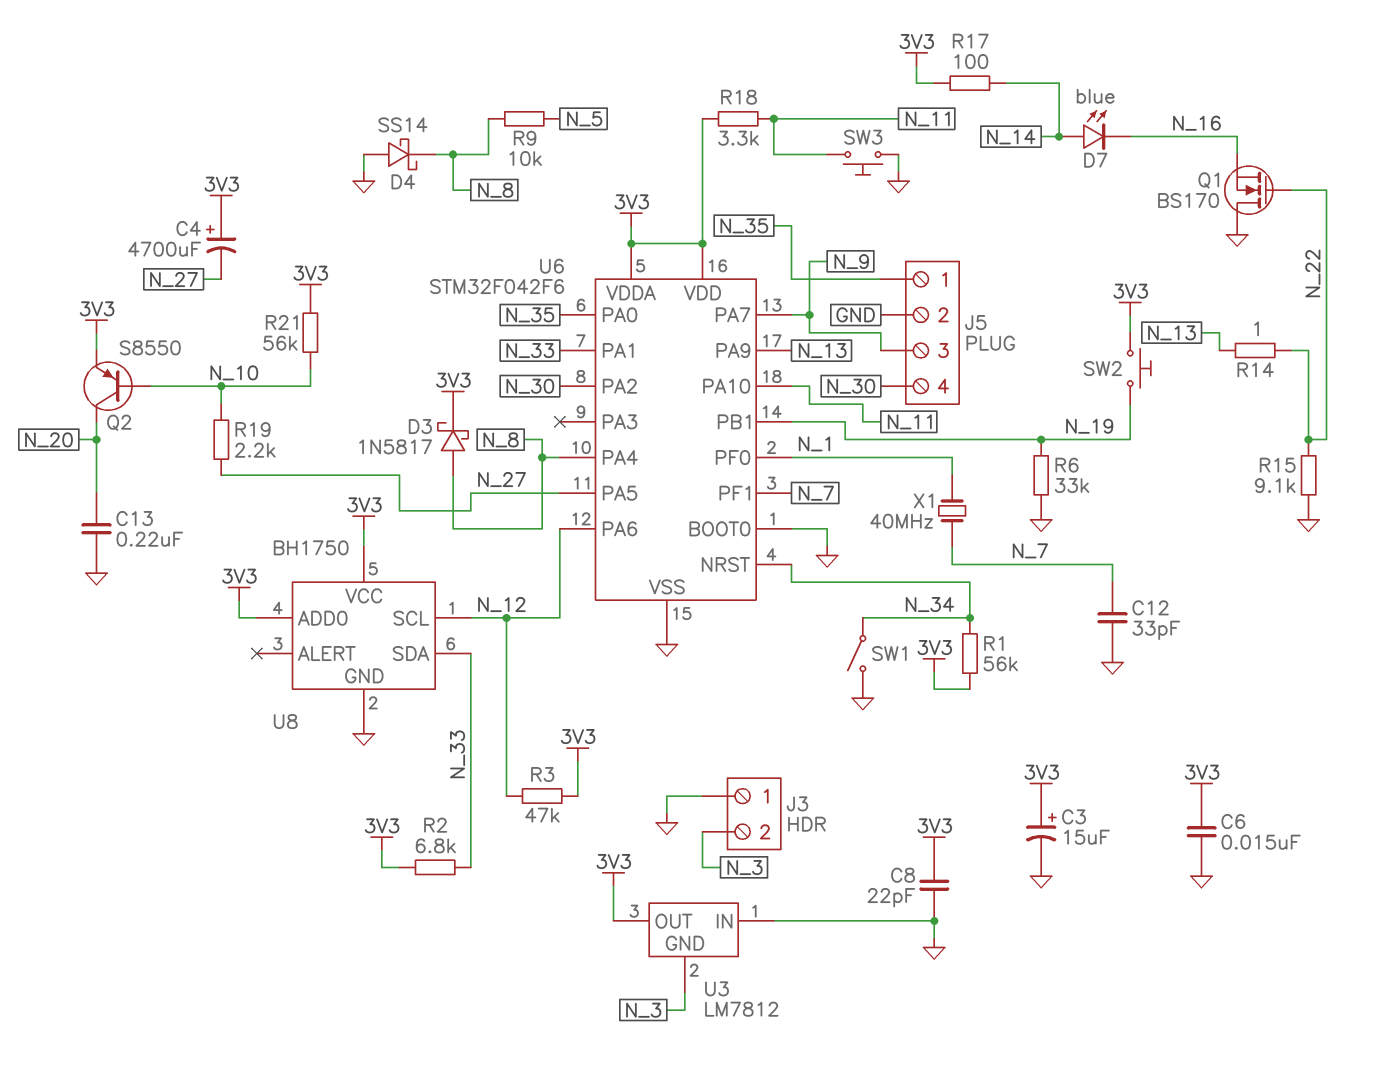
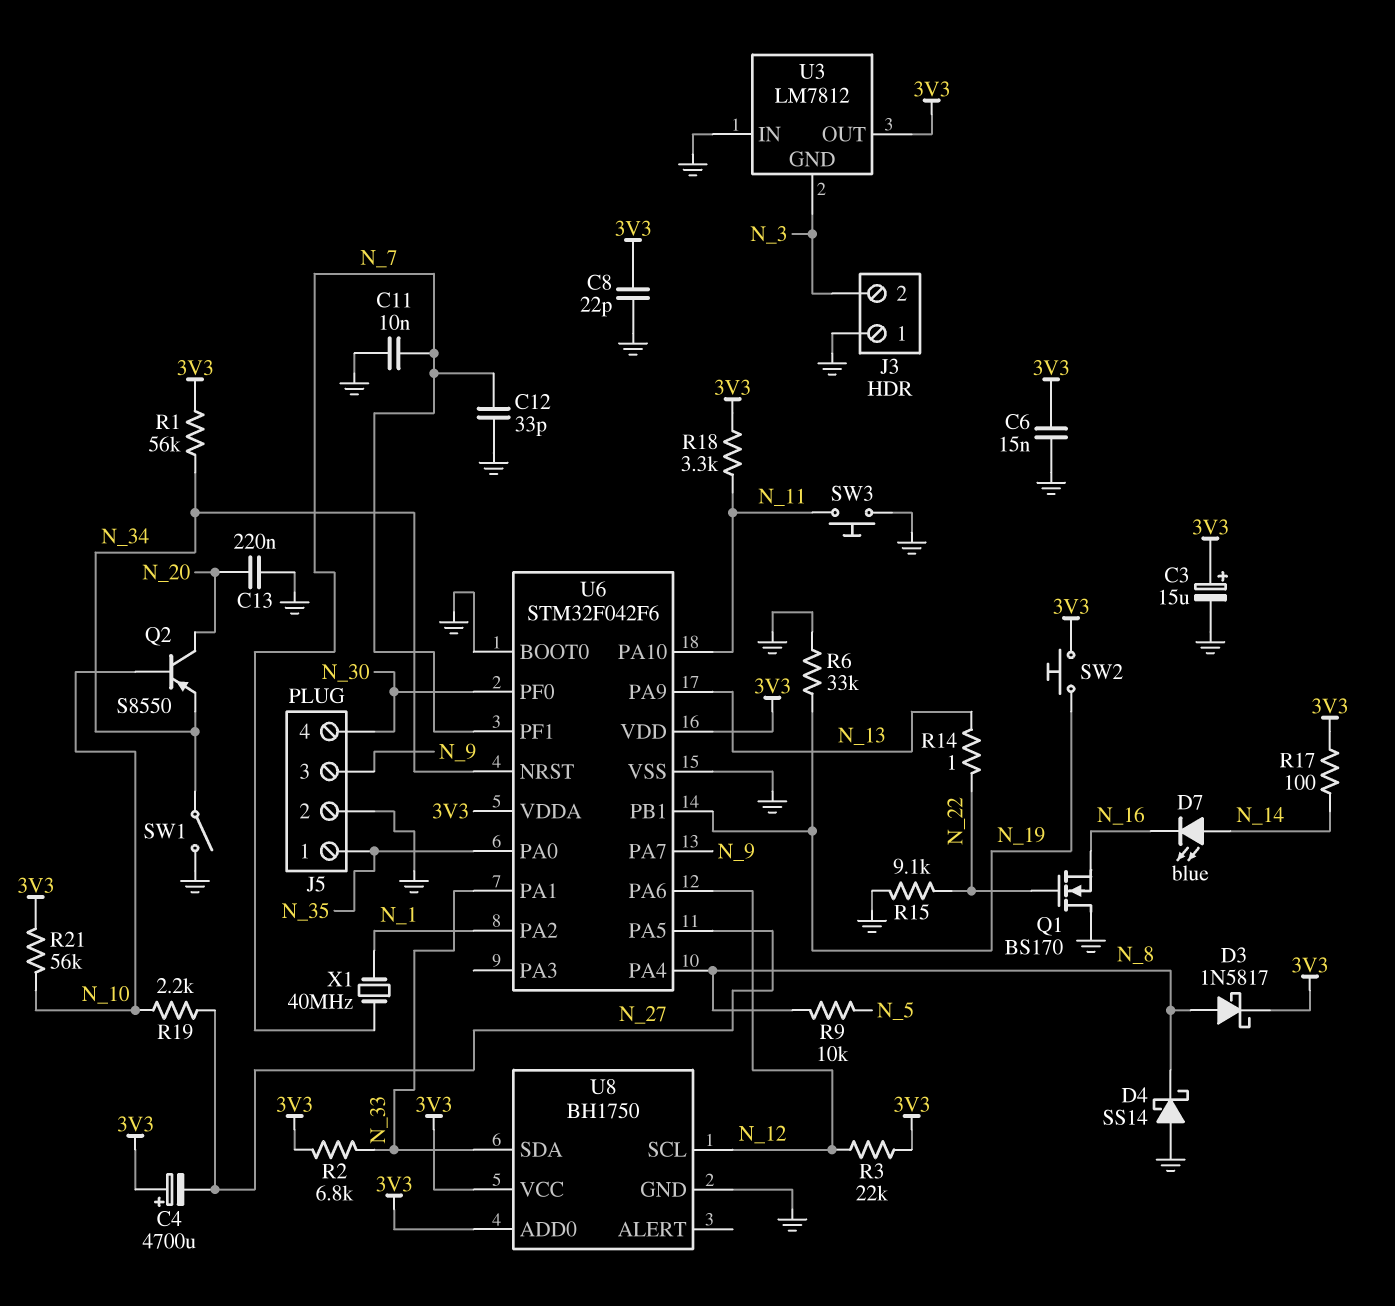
C11: none -> 10nF (GND, N_7)
Q2: PNP S8550 (B N_10, C N_20, E 3V3) -> PNP S8550 (B N_10, C N_20, E N_34)
R3: 47k (3V3, N_12) -> 22k (3V3, N_12)
U6 pin PA2: N_30 -> N_1
U6 pin PF0: N_1 -> N_30

